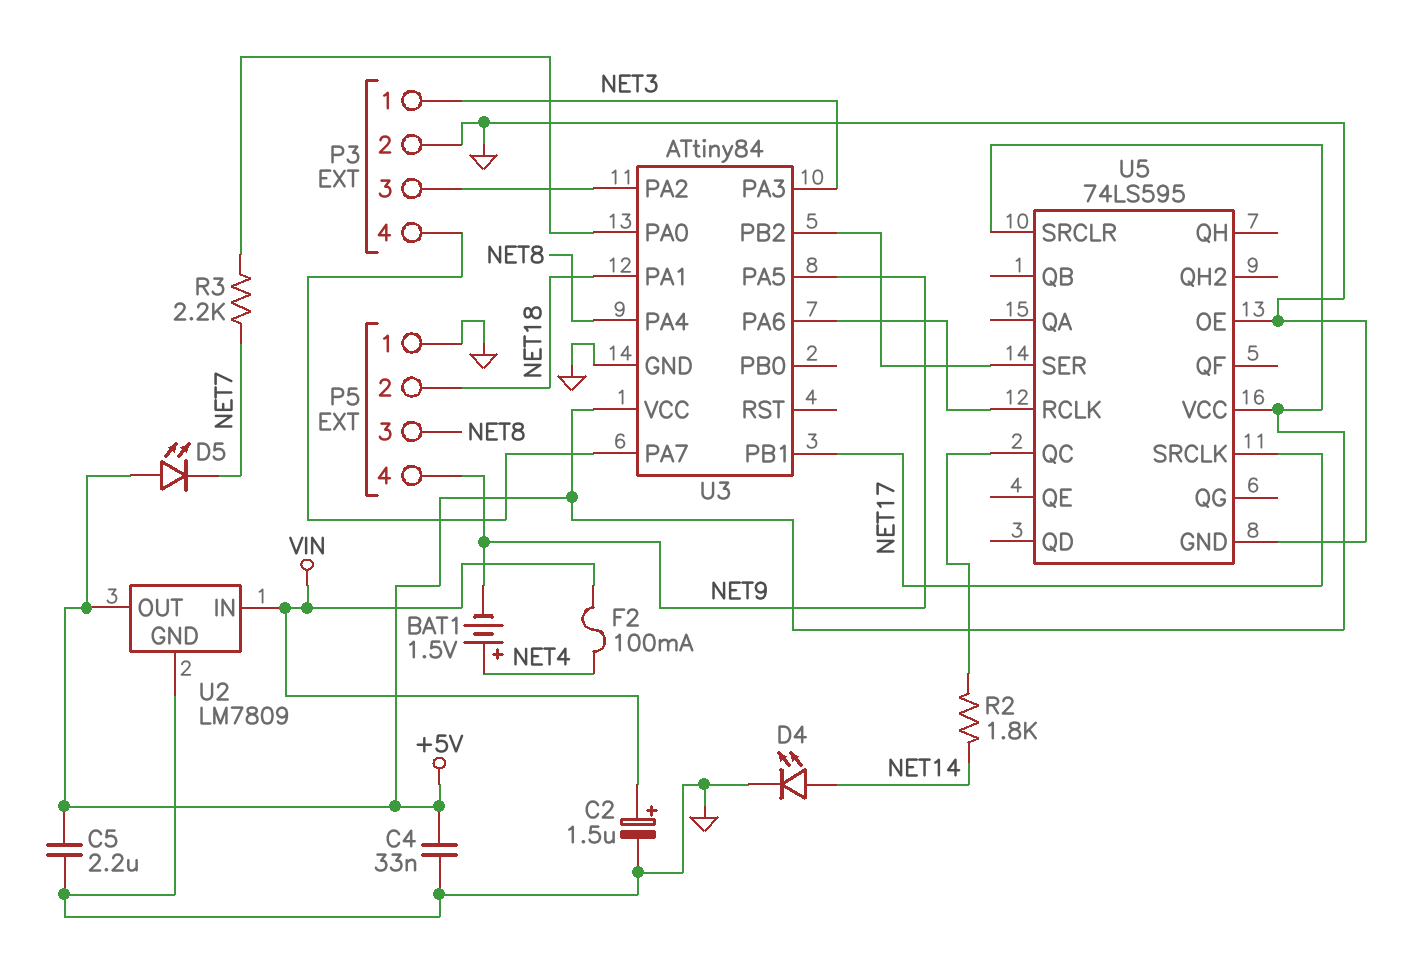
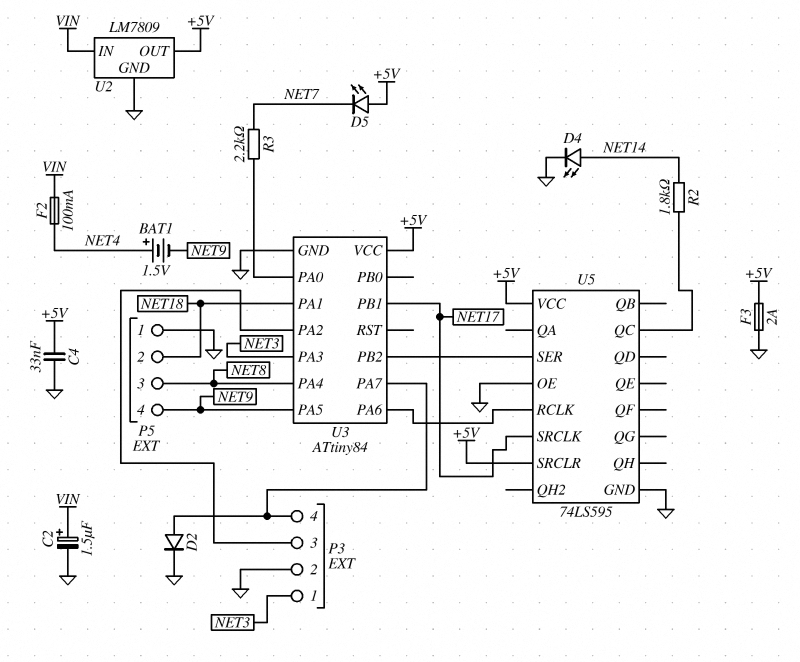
C5: 2.2uF (+5V, GND) -> none
D2: none -> diode (A P3/4, K GND)
F3: none -> 2A (+5V, GND)

